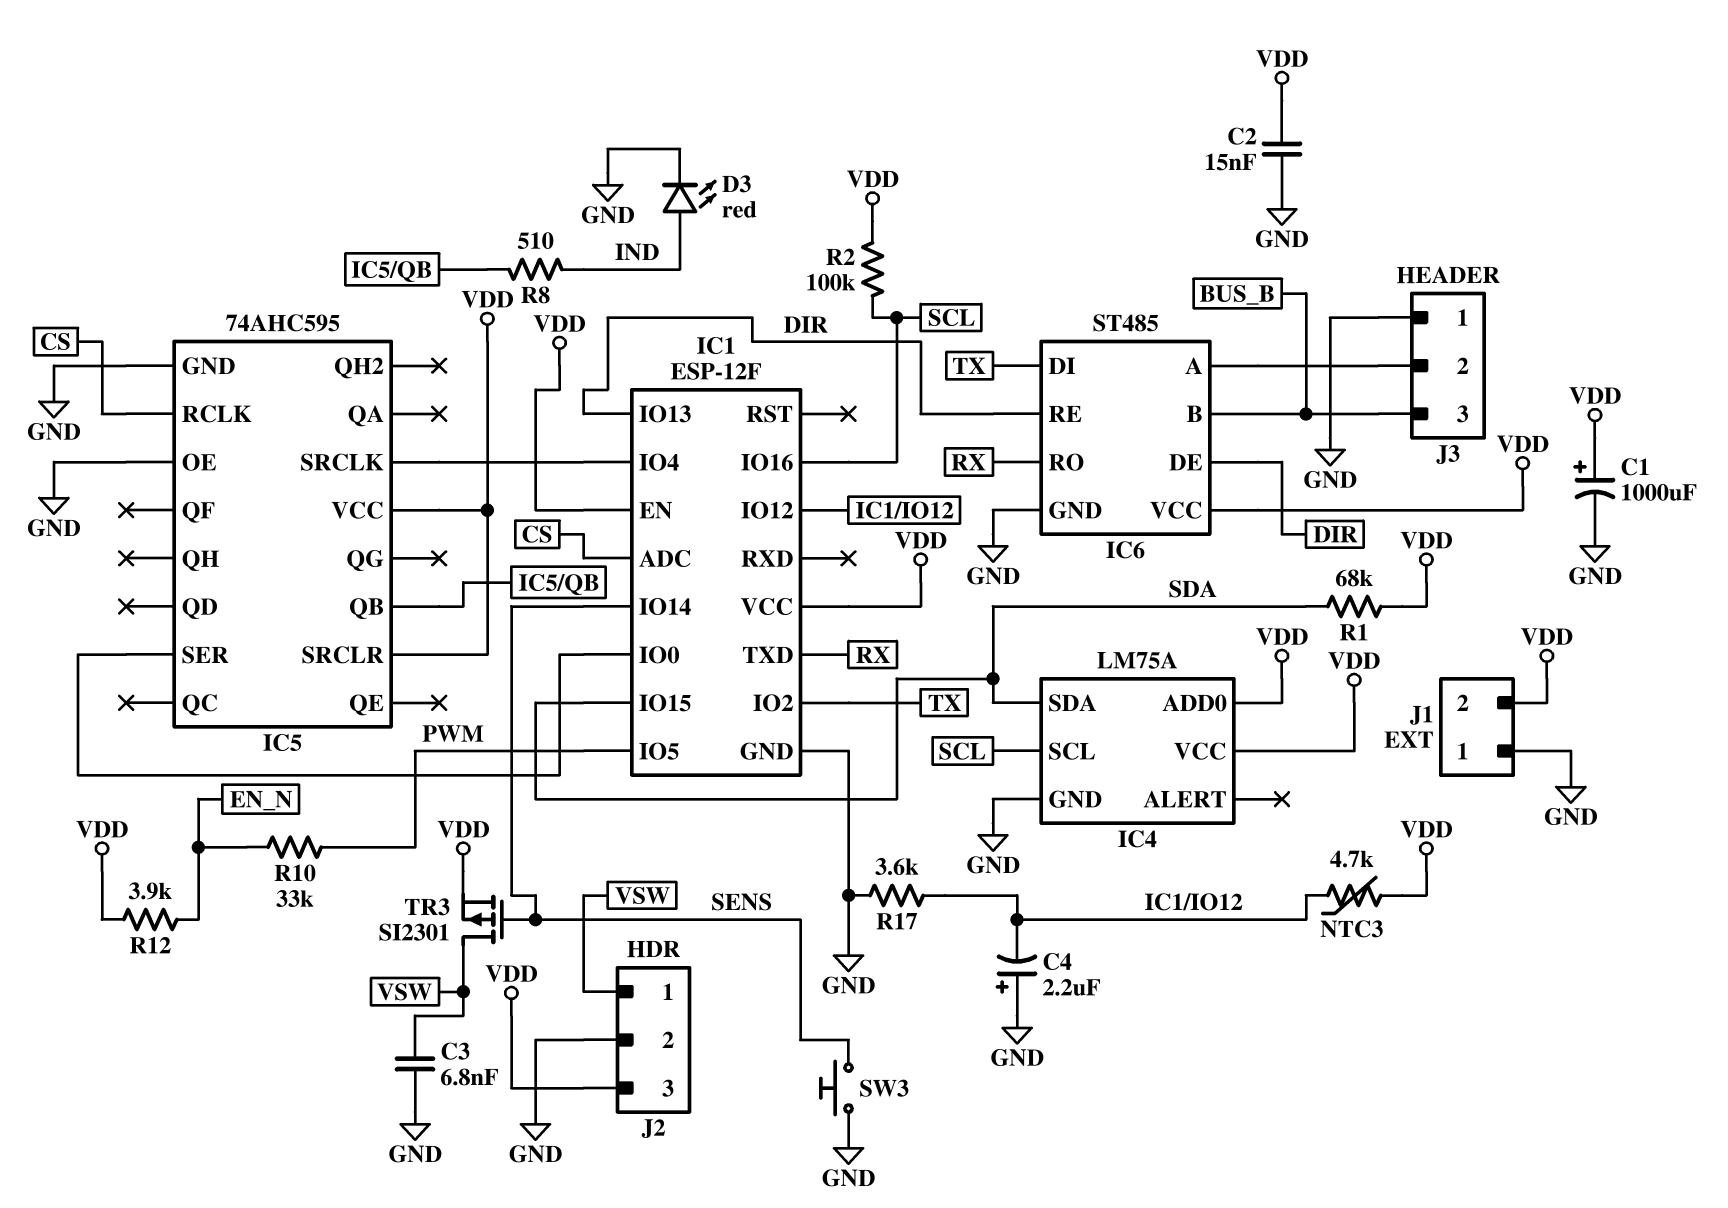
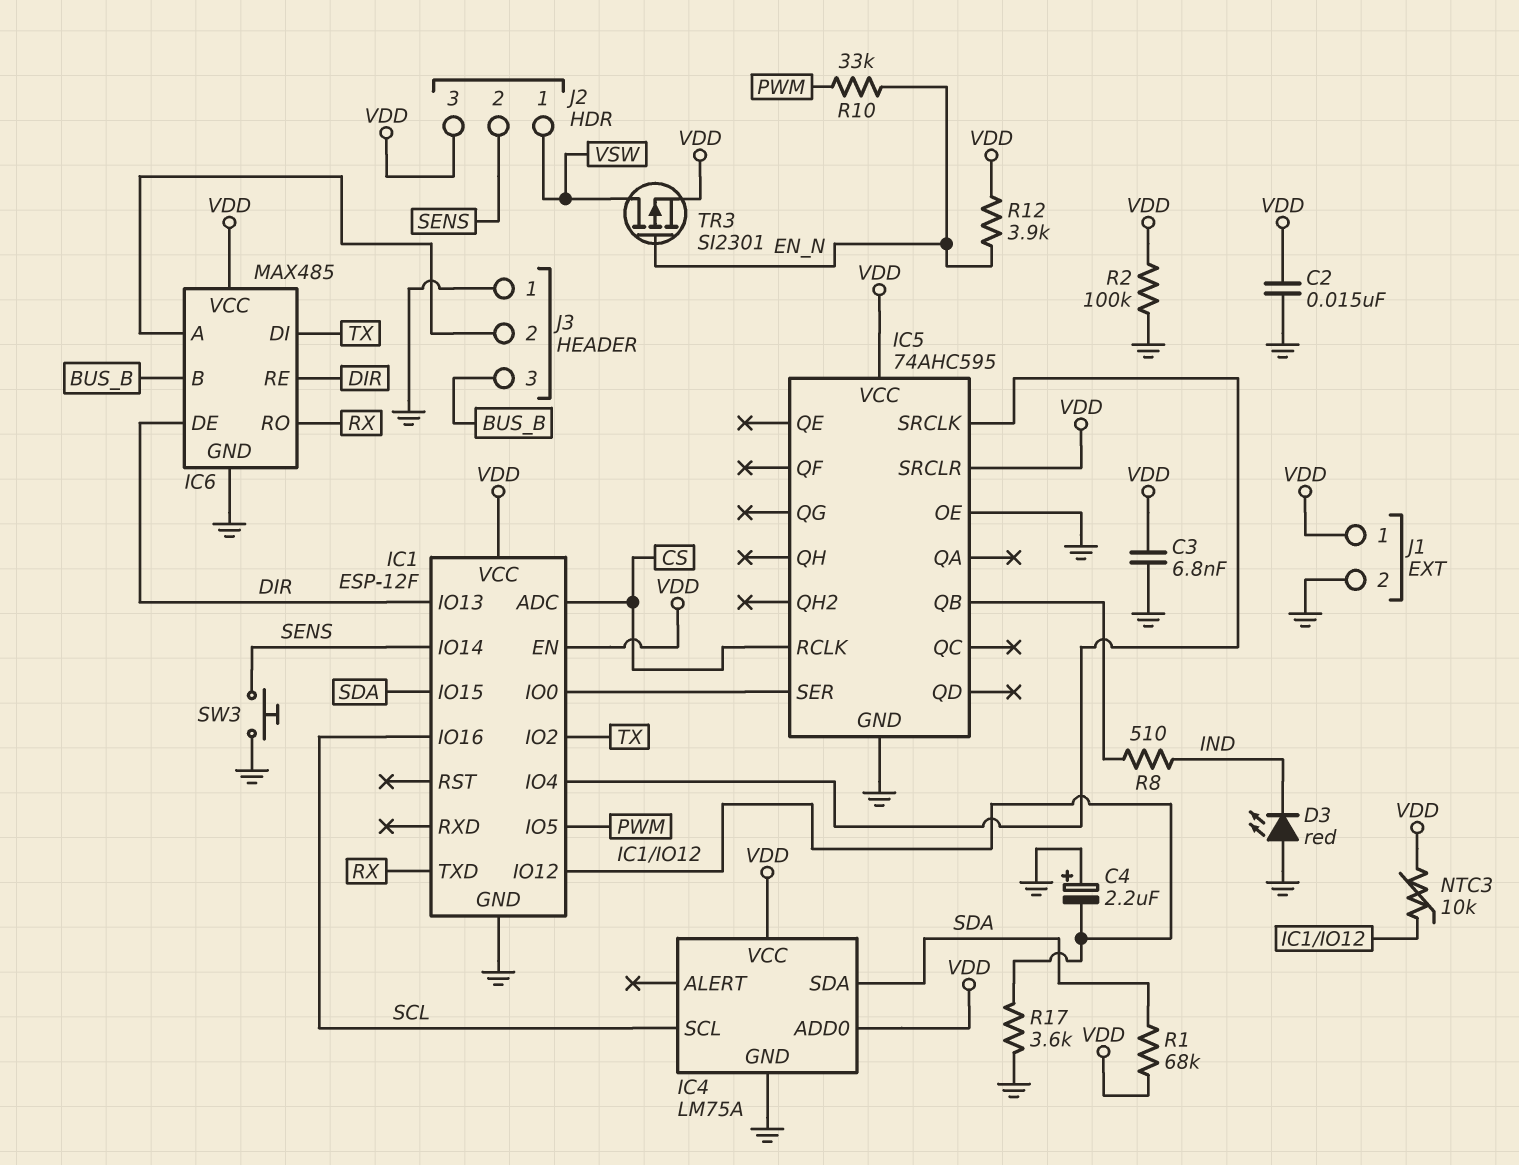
C1: 1000uF (plus VDD, minus GND) -> none
C3: 6.8nF (GND, VSW) -> 6.8nF (GND, VDD)
D3: LED red (A IND, K GND) -> LED red (A GND, K IND)
IC6: ST485 -> MAX485
J1 pin 1: GND -> VDD
J1 pin 2: VDD -> GND
J2 pin 2: GND -> SENS
NTC3: 4.7k (IC1/IO12, VDD) -> 10k (IC1/IO12, VDD)
R2: 100k (SCL, VDD) -> 100k (GND, VDD)
TR3: PMOS SI2301 (G SENS, D VSW, S VDD) -> PMOS SI2301 (G EN_N, D VSW, S VDD)

